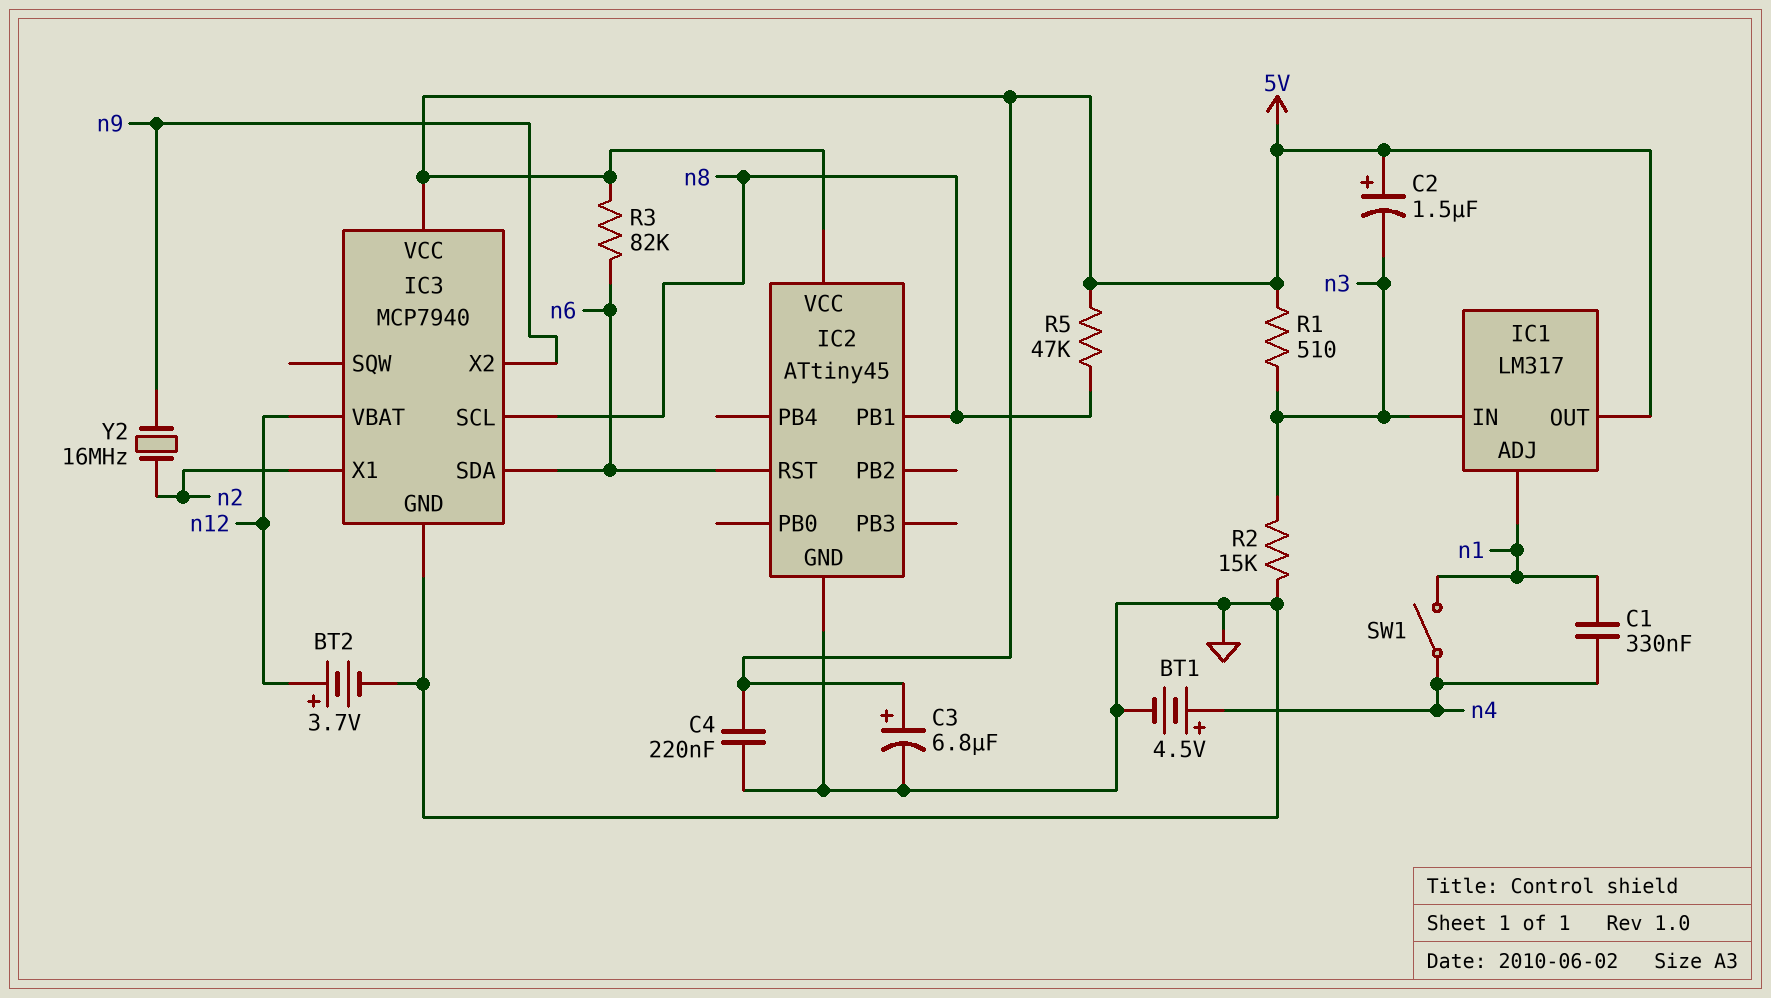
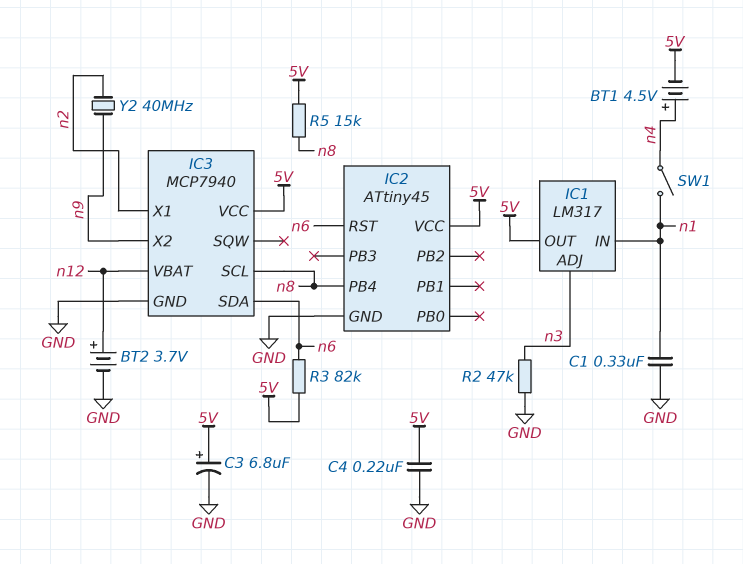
BT1: 4.5V (plus n4, minus GND) -> 4.5V (plus n4, minus 5V)
C1: 330nF (n1, n4) -> 330nF (GND, n1)
C2: 1.5uF (plus 5V, minus n3) -> none
IC1 pin ADJ: n1 -> n3
IC1 pin IN: n3 -> n1
IC2 pin PB1: n8 -> none
IC2 pin PB4: none -> n8
R1: 510 (5V, n3) -> none
R2: 15k (GND, n3) -> 47k (GND, n3)
R5: 47k (5V, n8) -> 15k (5V, n8)
Y2: 16MHz (n2, n9) -> 40MHz (n2, n9)

